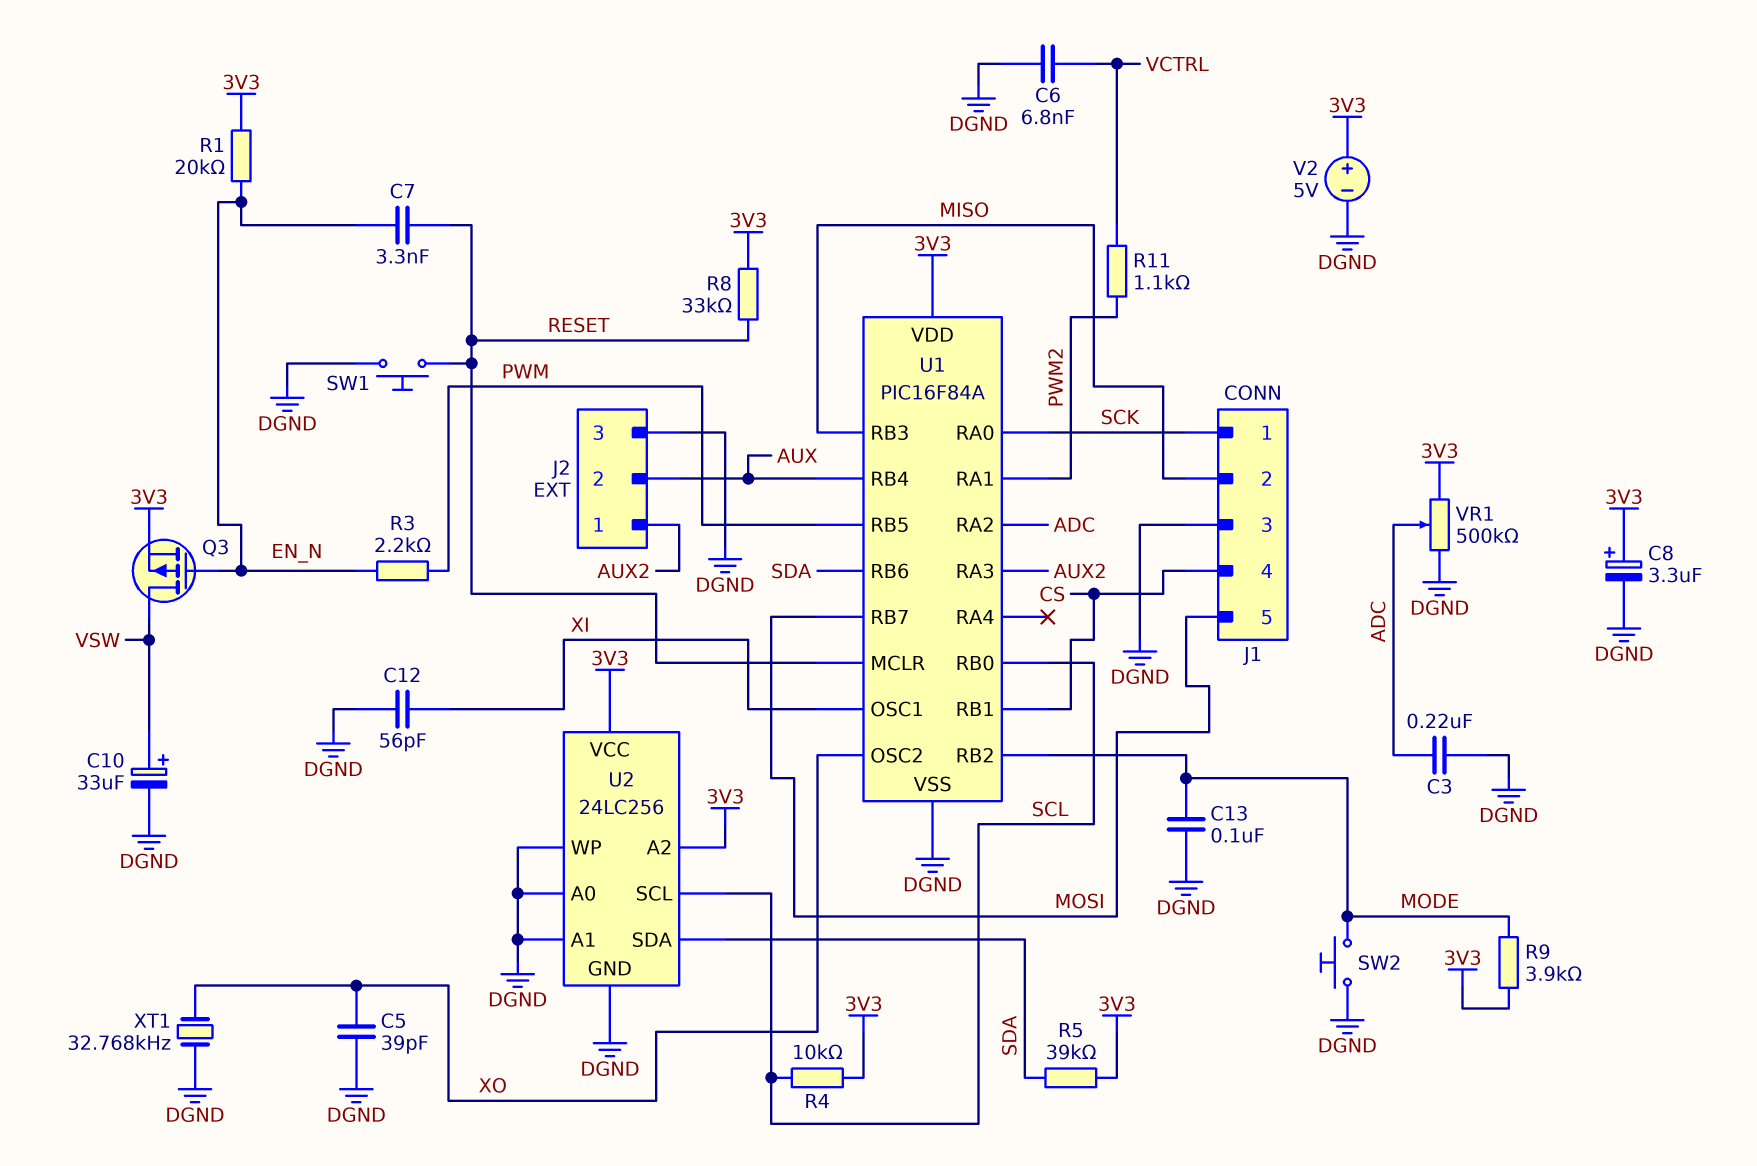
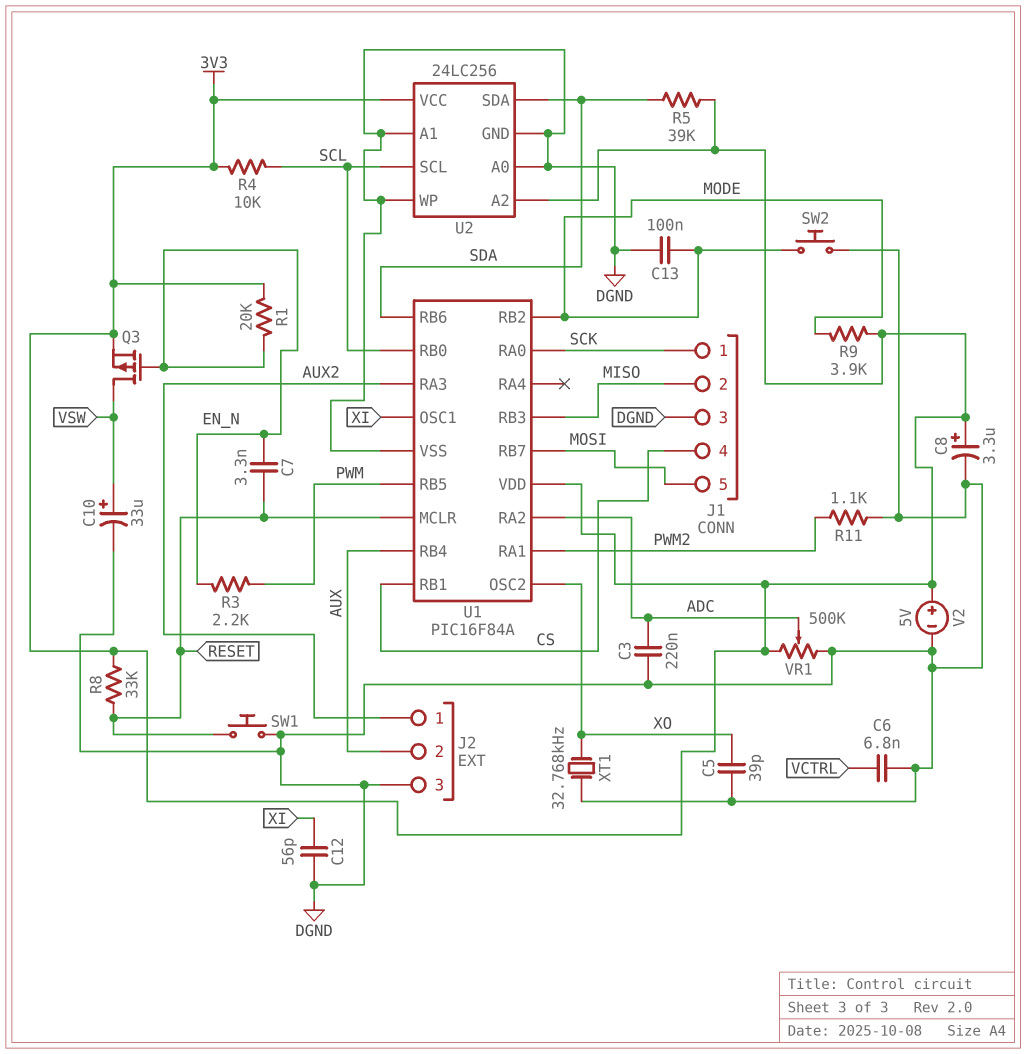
R11: 1.1k (PWM2, VCTRL) -> 1.1k (DGND, PWM2)

